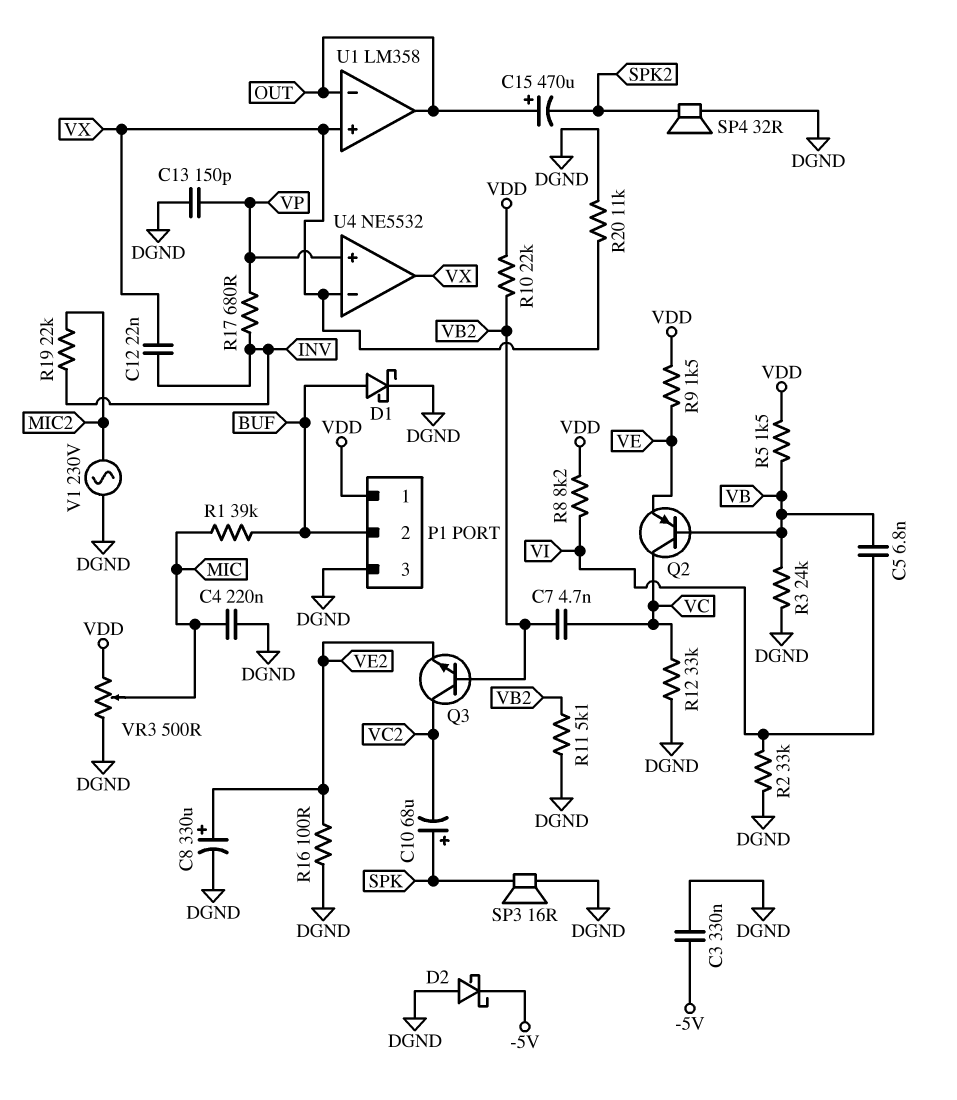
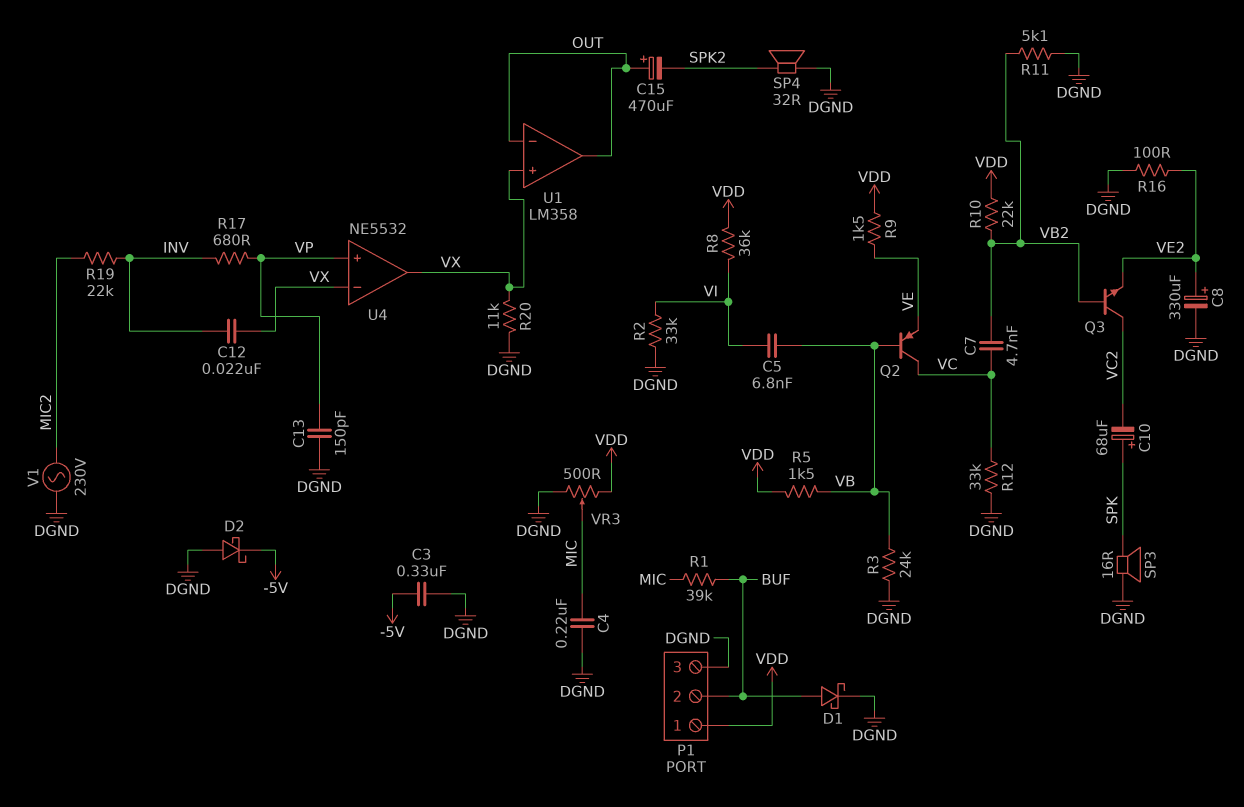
R8: 8.2k (VDD, VI) -> 36k (VDD, VI)

